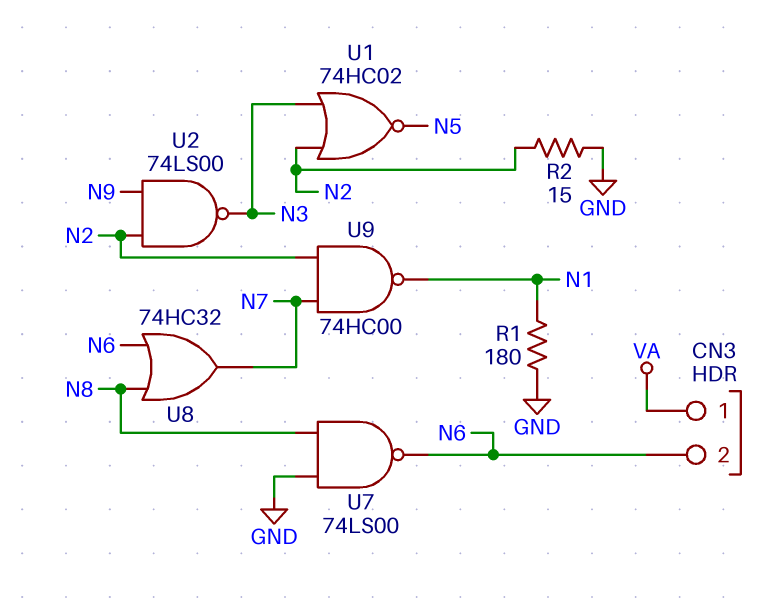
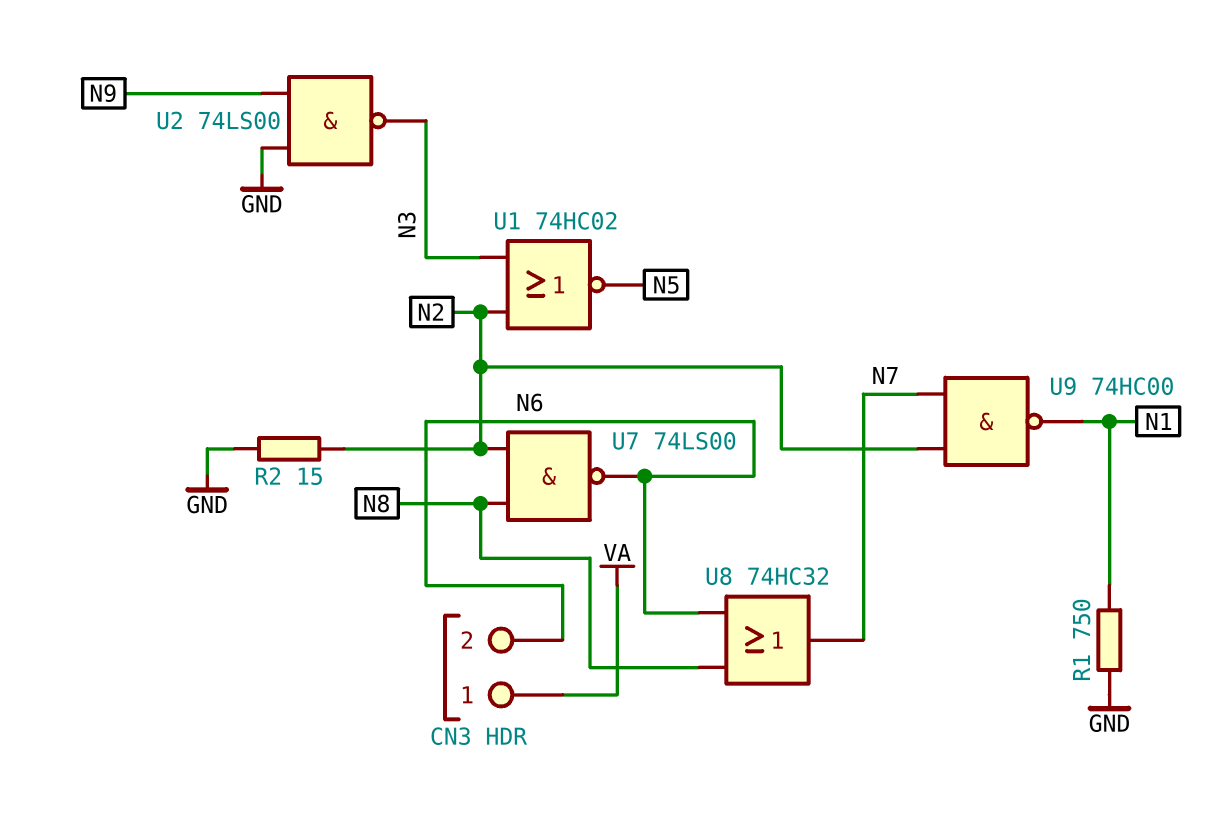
R1: 180 (GND, N1) -> 750 (GND, N1)
U2: NAND 74LS00 (in N2, in N9, out N3) -> NAND 74LS00 (in GND, in N9, out N3)
U7: NAND 74LS00 (in GND, in N8, out N6) -> NAND 74LS00 (in N2, in N8, out N6)

